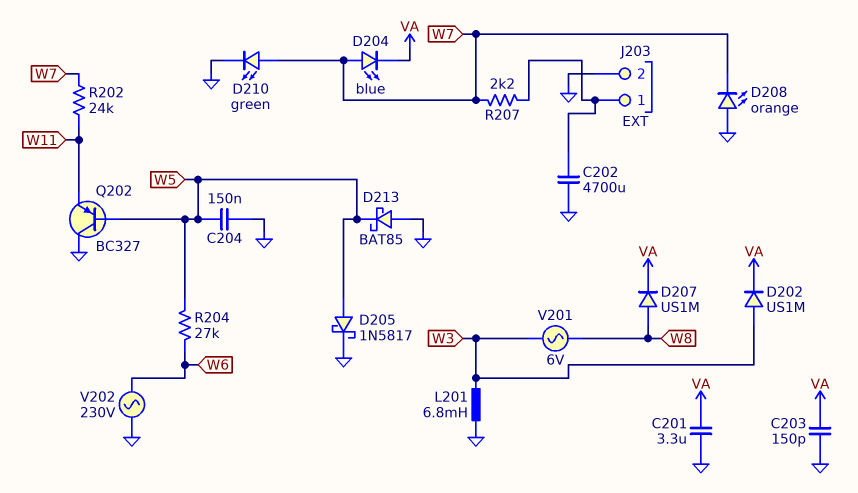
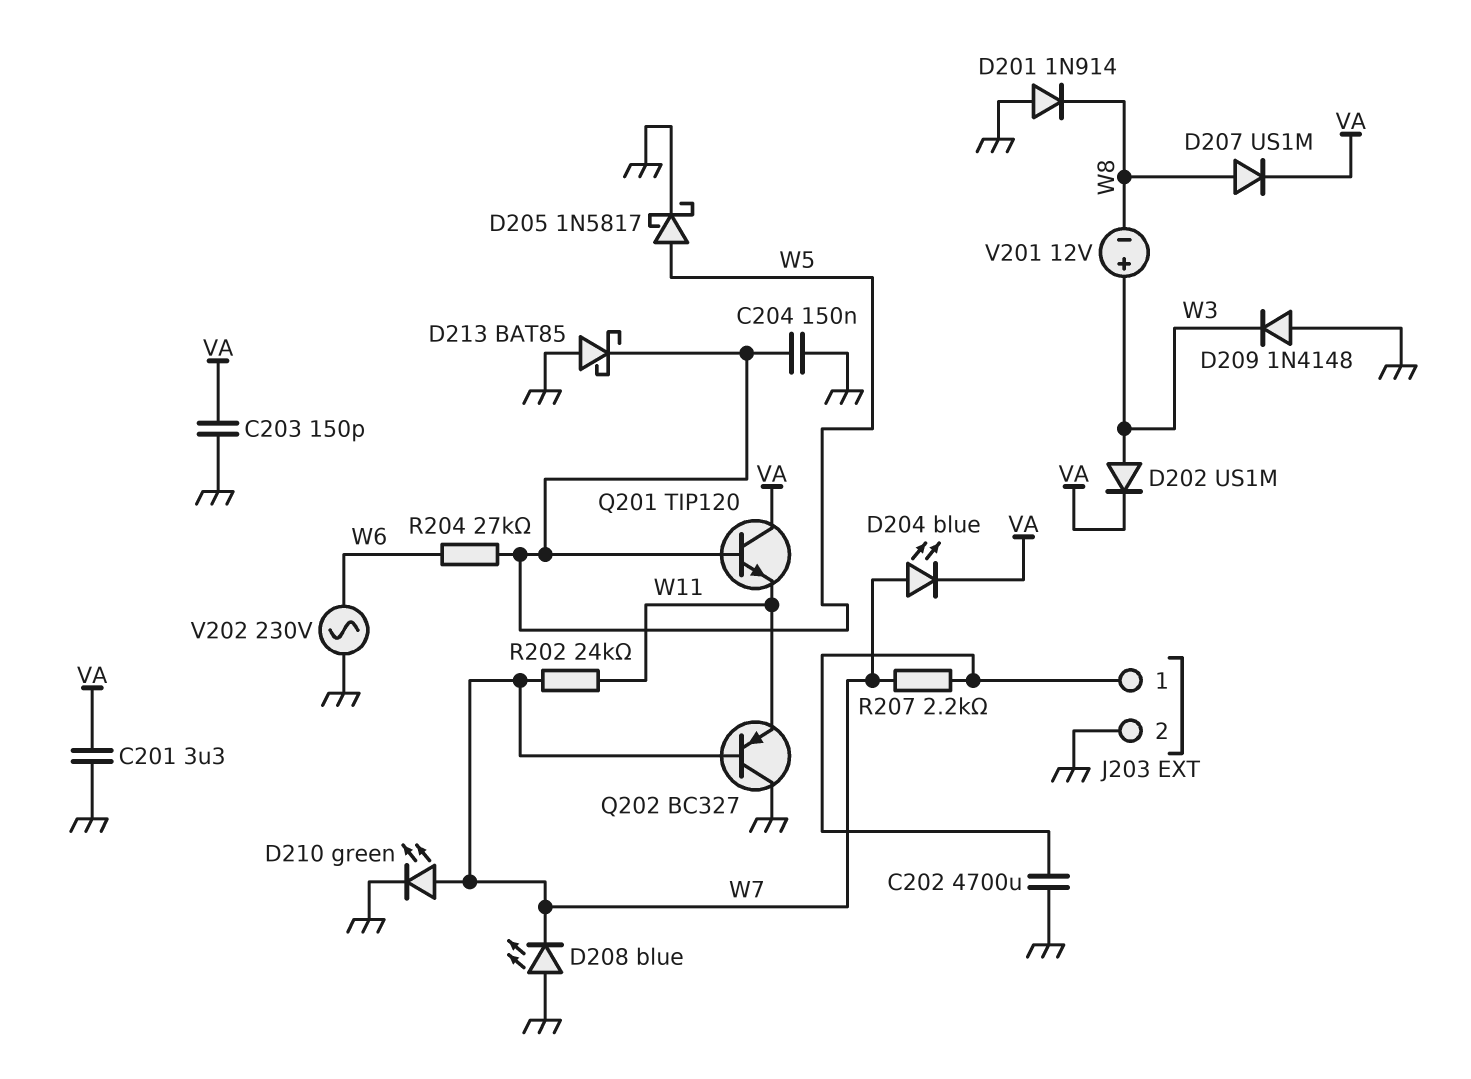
D201: none -> diode 1N914 (A GND, K W8)
D208: LED orange (A GND, K W7) -> LED blue (A GND, K W7)
D209: none -> diode 1N4148 (A GND, K W3)
L201: 6.8mH (GND, W3) -> none
Q201: none -> NPN TIP120 (B W5, C VA, E W11)
Q202: PNP BC327 (B W5, C GND, E W11) -> PNP BC327 (B W7, C GND, E W11)
V201: AC 6V (W3, W8) -> 12V (plus W3, minus W8)

